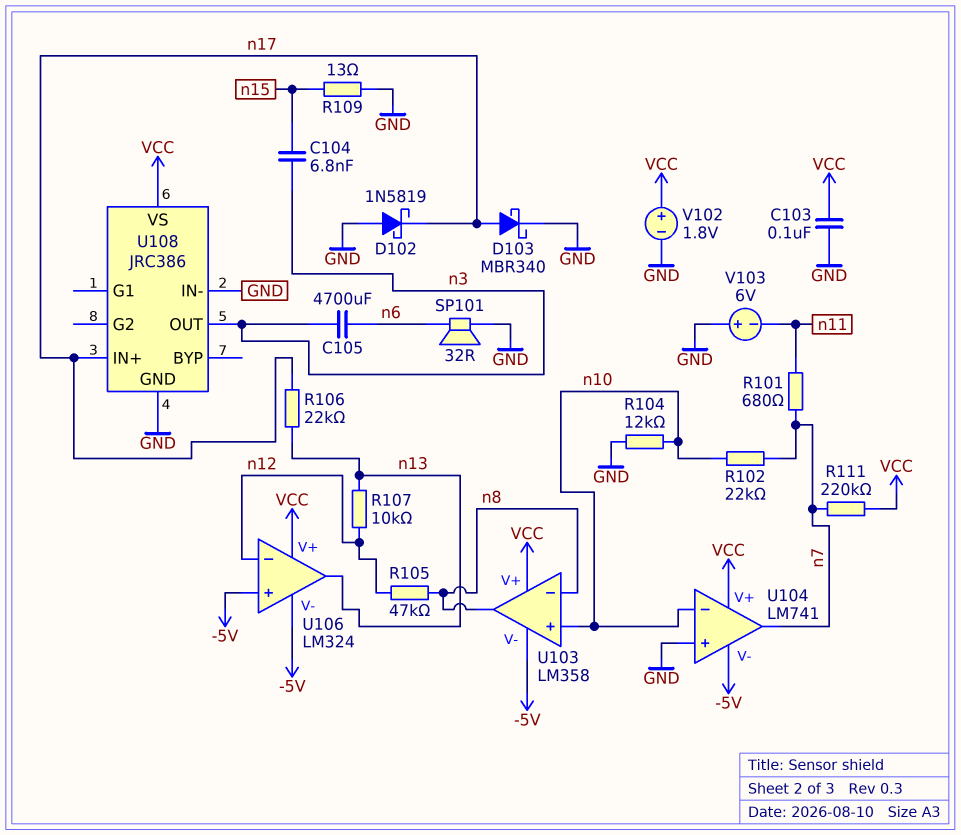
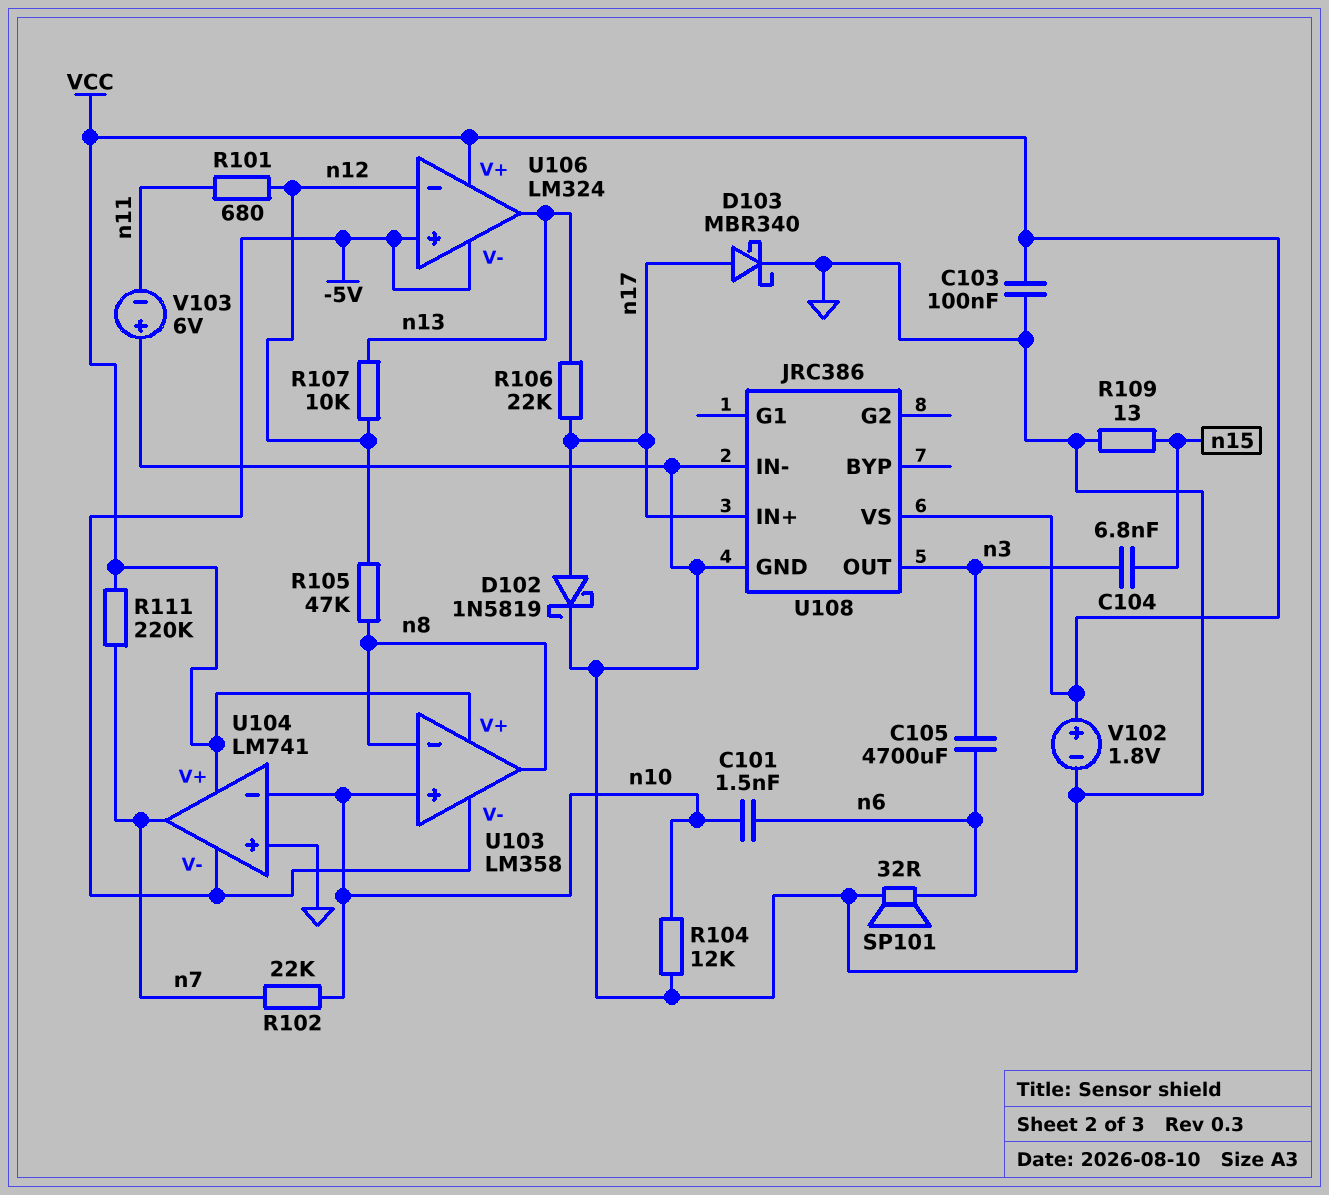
C101: none -> 1.5nF (n6, n10)
D102: schottky 1N5819 (A GND, K n17) -> schottky 1N5819 (A n17, K GND)
R101: 680 (n7, n11) -> 680 (n11, n12)

